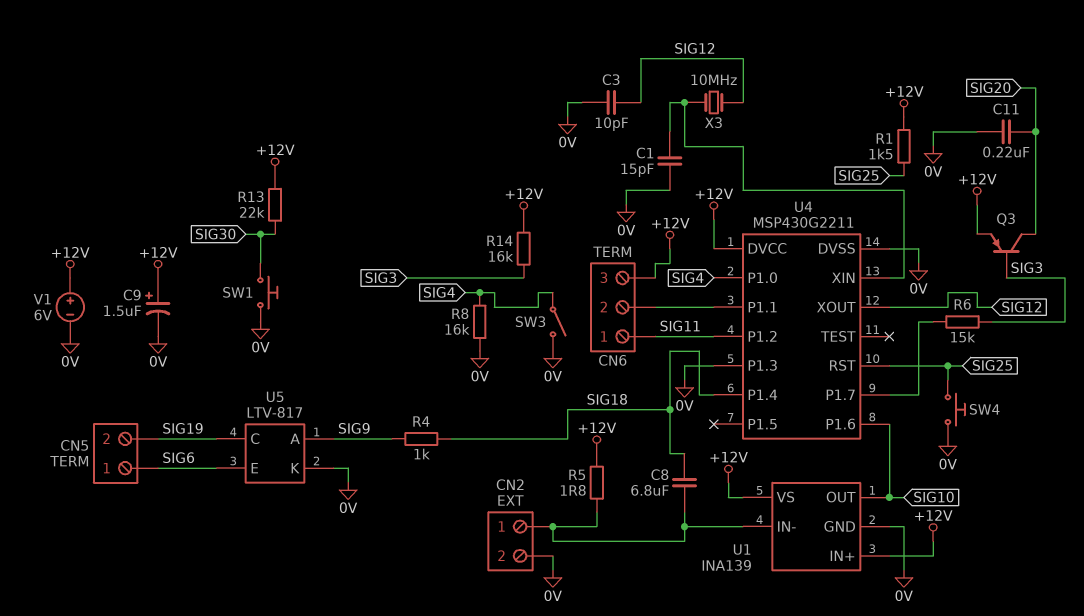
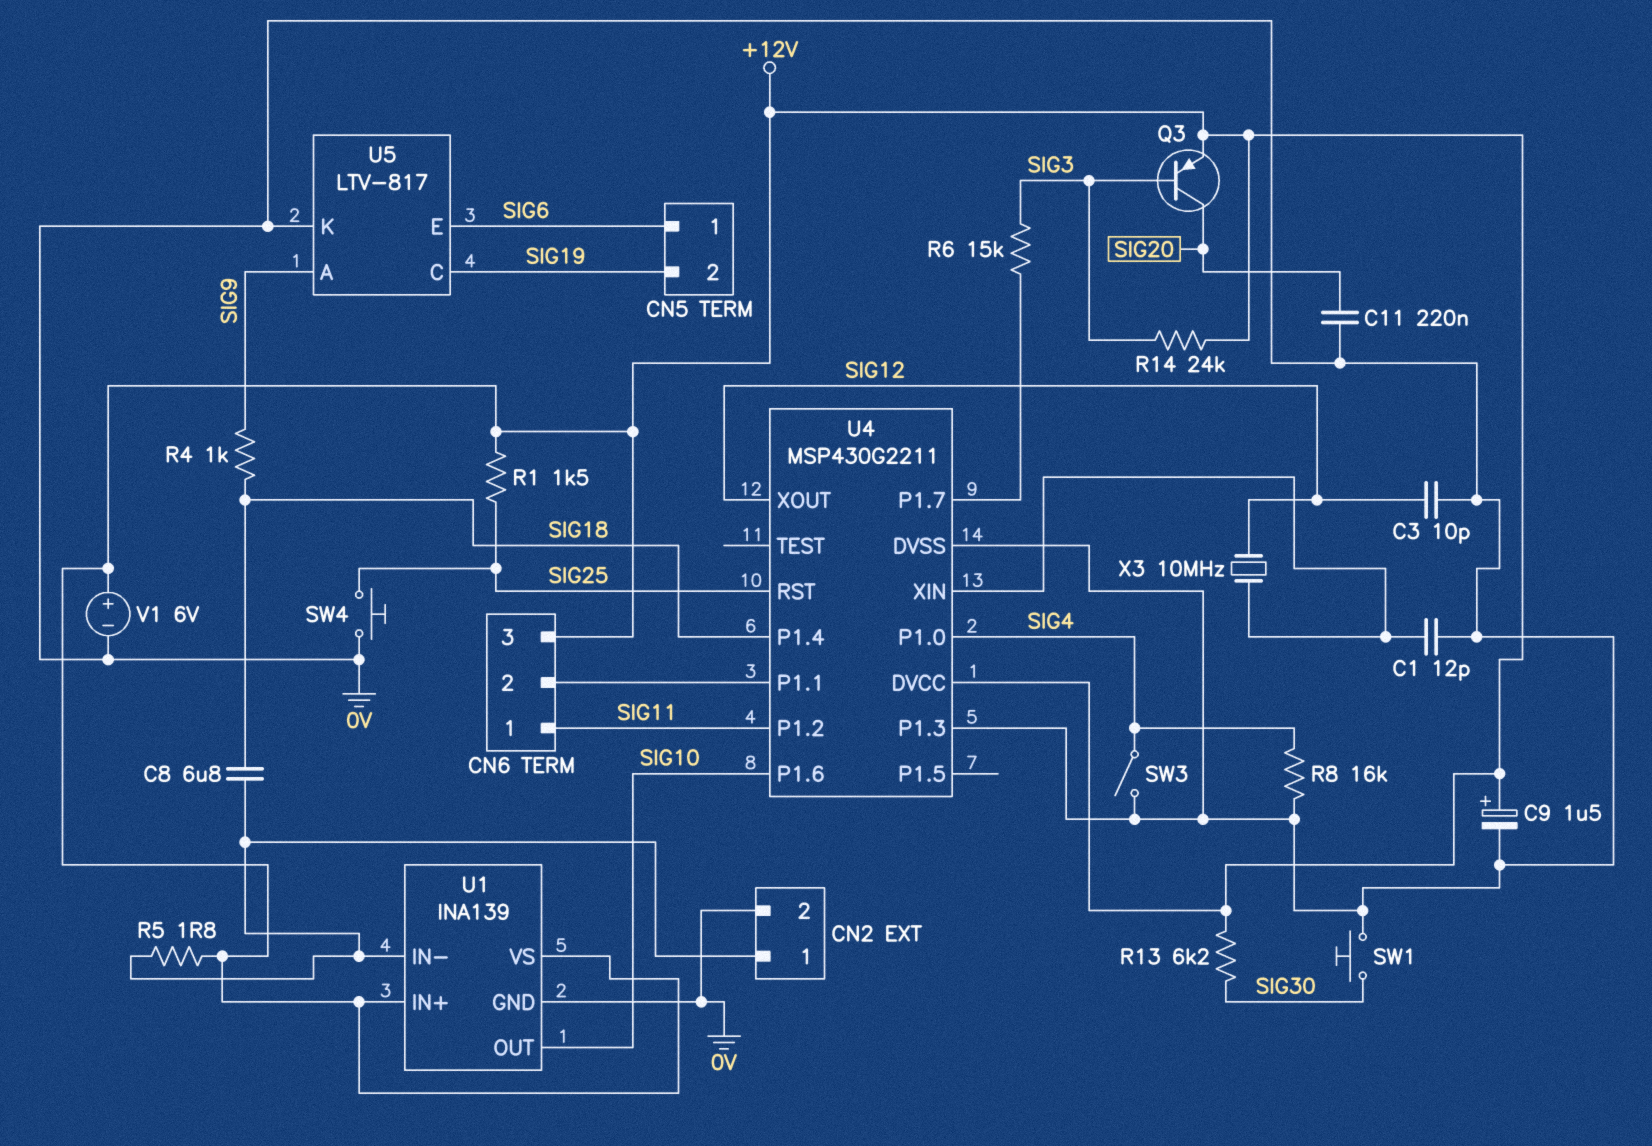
C1: 15pF (0V, U4/XIN) -> 12pF (0V, U4/XIN)
R13: 22k (+12V, SIG30) -> 6.2k (+12V, SIG30)
R14: 16k (+12V, SIG3) -> 24k (+12V, SIG3)

